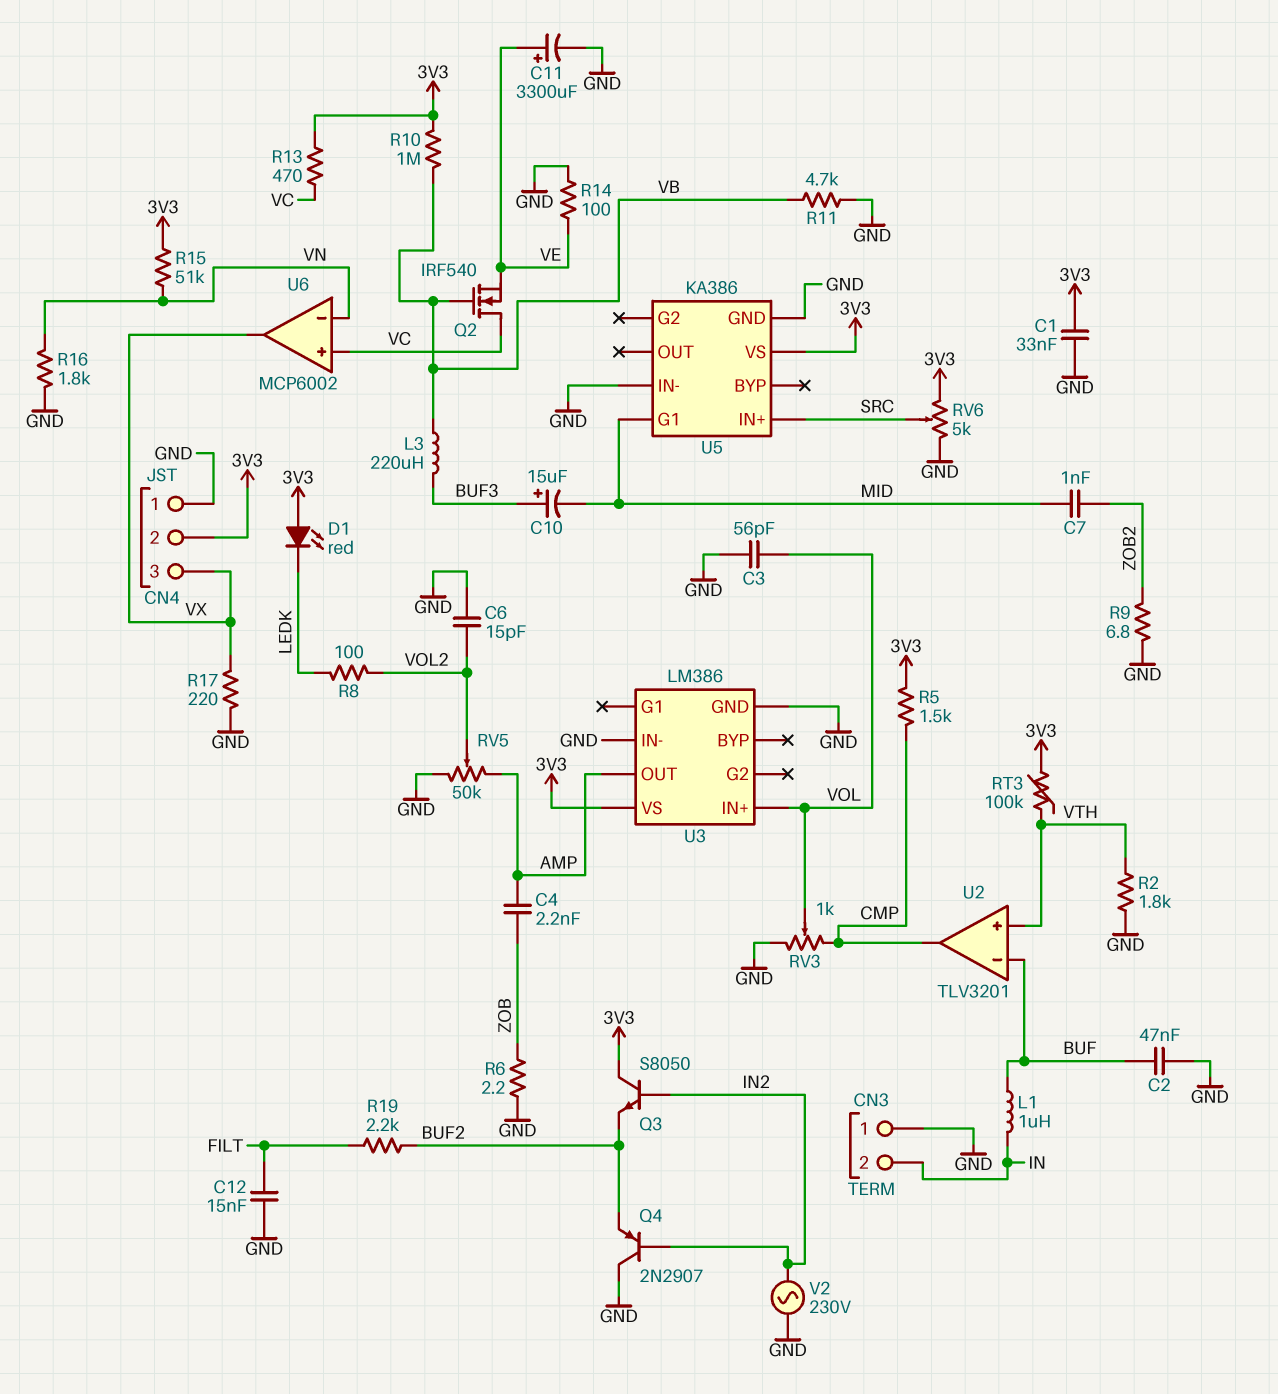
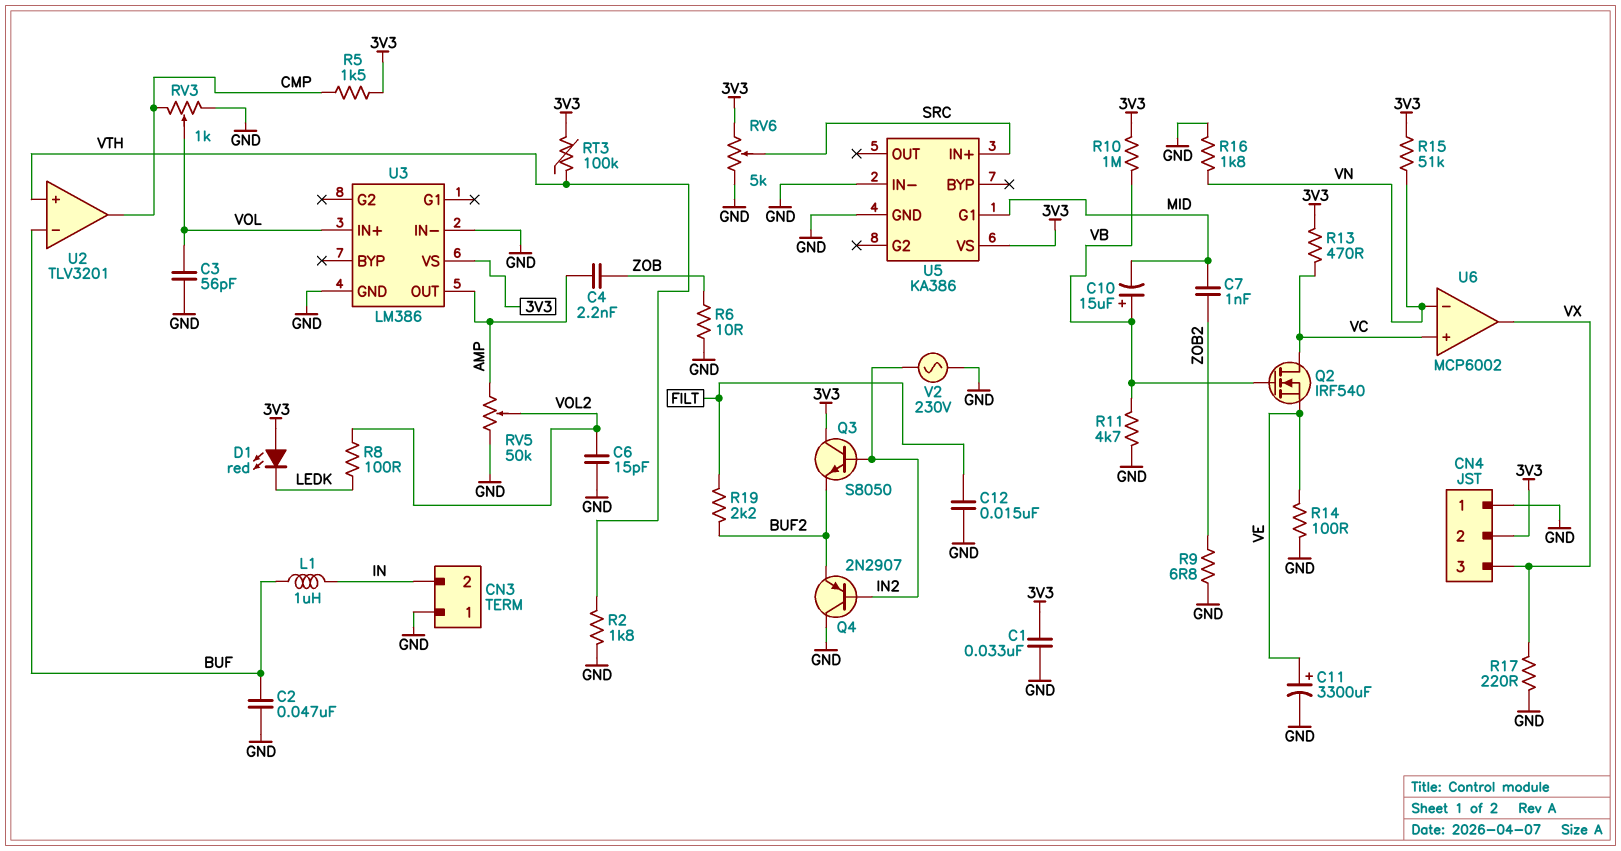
C10: 15uF (plus BUF3, minus MID) -> 15uF (plus VB, minus MID)
L3: 220uH (BUF3, VB) -> none
R6: 2.2 (GND, ZOB) -> 10 (GND, ZOB)

